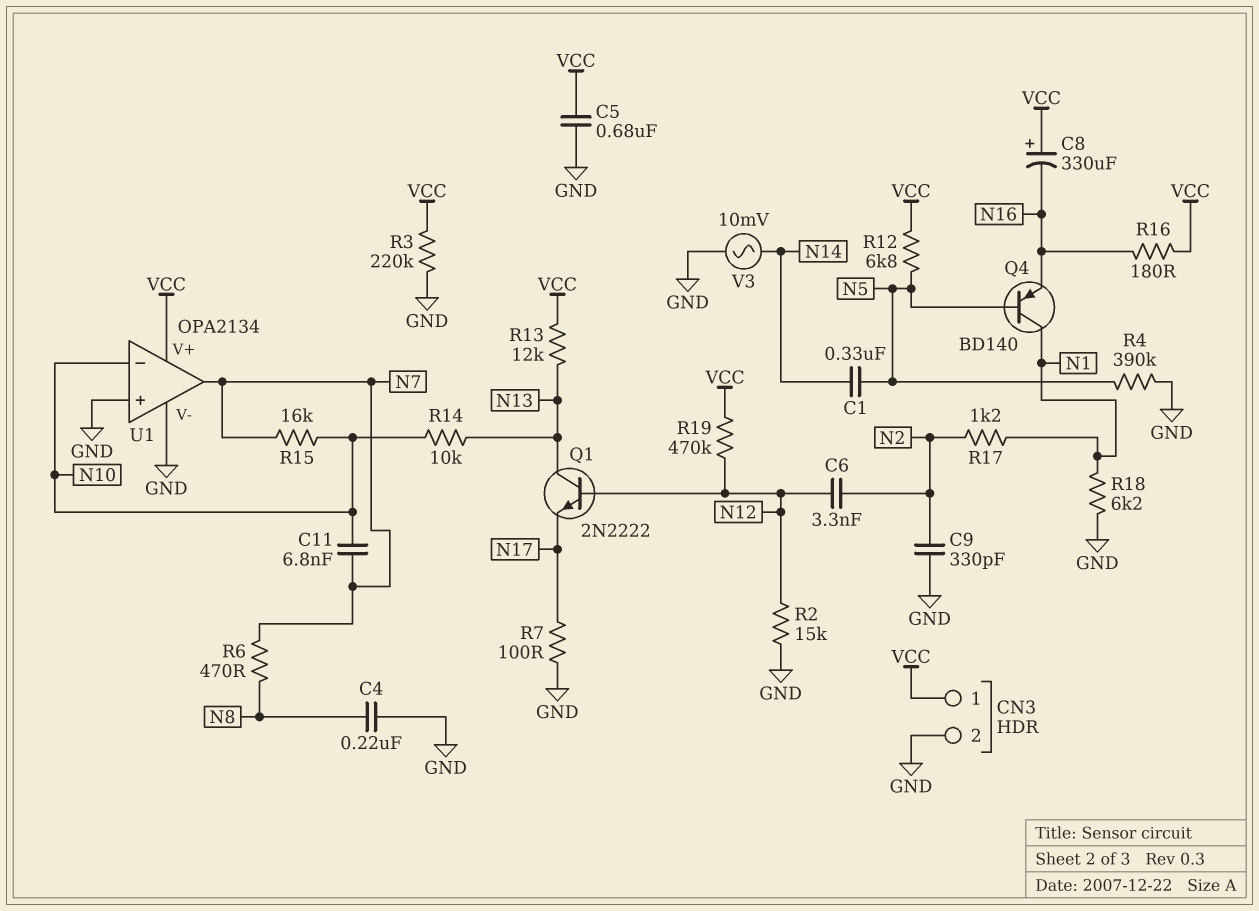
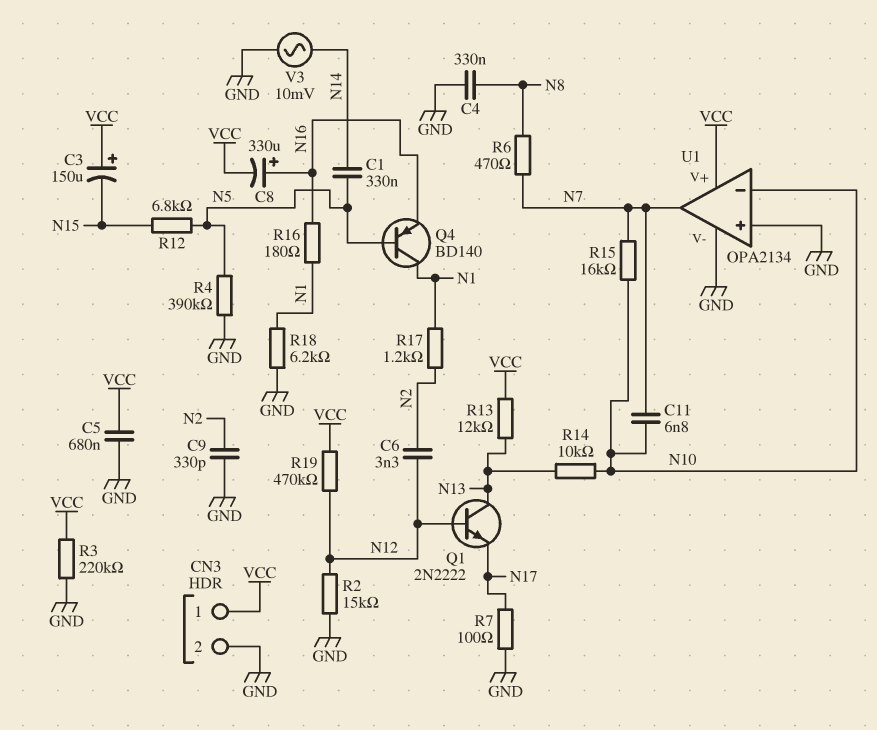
C3: none -> 150uF (plus VCC, minus N15)
C4: 220nF (GND, N8) -> 330nF (GND, N8)
C8: 330uF (plus VCC, minus N16) -> 330uF (plus N16, minus VCC)
R12: 6.8k (N5, VCC) -> 6.8k (N5, N15)
R16: 180 (N16, VCC) -> 180 (N1, N16)

